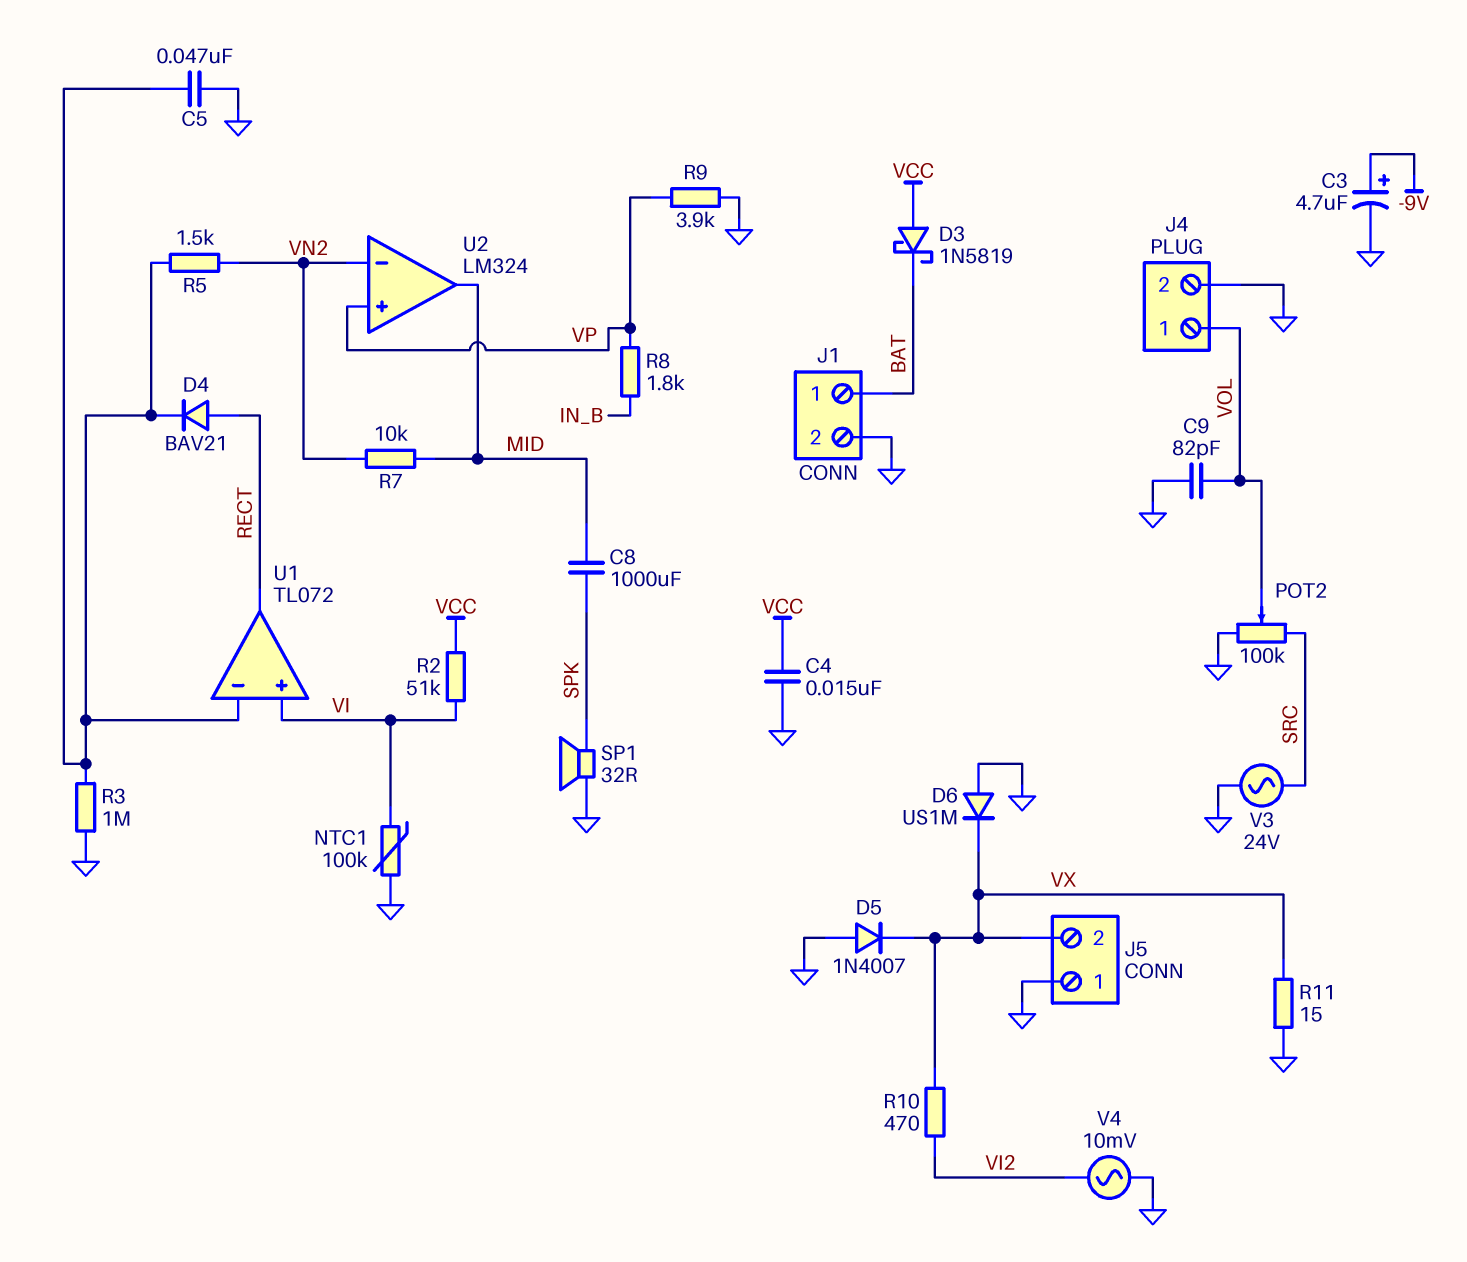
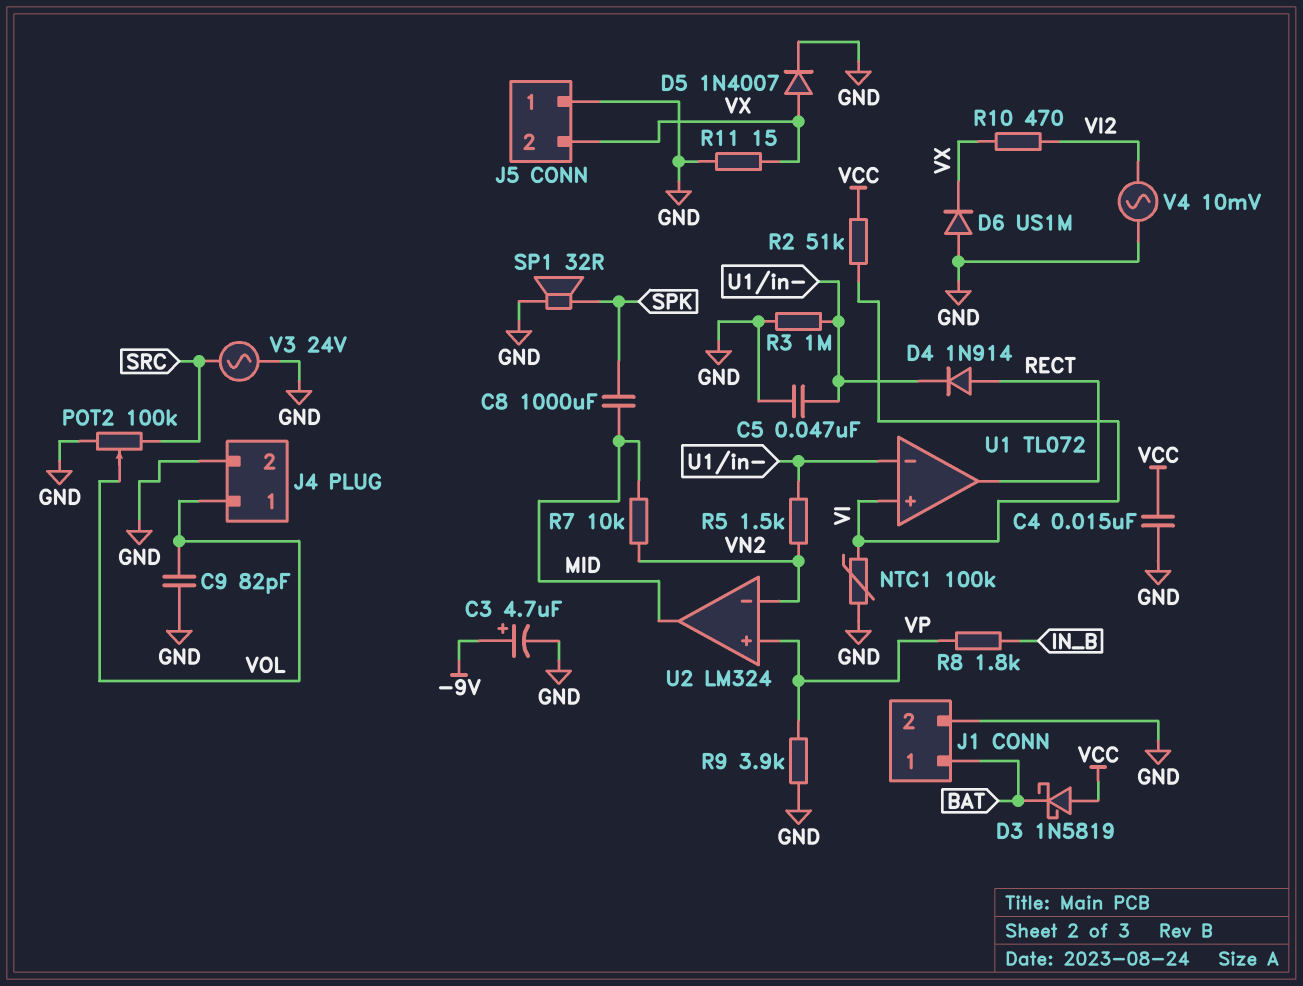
D4: diode BAV21 (A RECT, K U1/in-) -> diode 1N914 (A RECT, K U1/in-)
D5: diode 1N4007 (A GND, K VX) -> diode 1N4007 (A VX, K GND)

